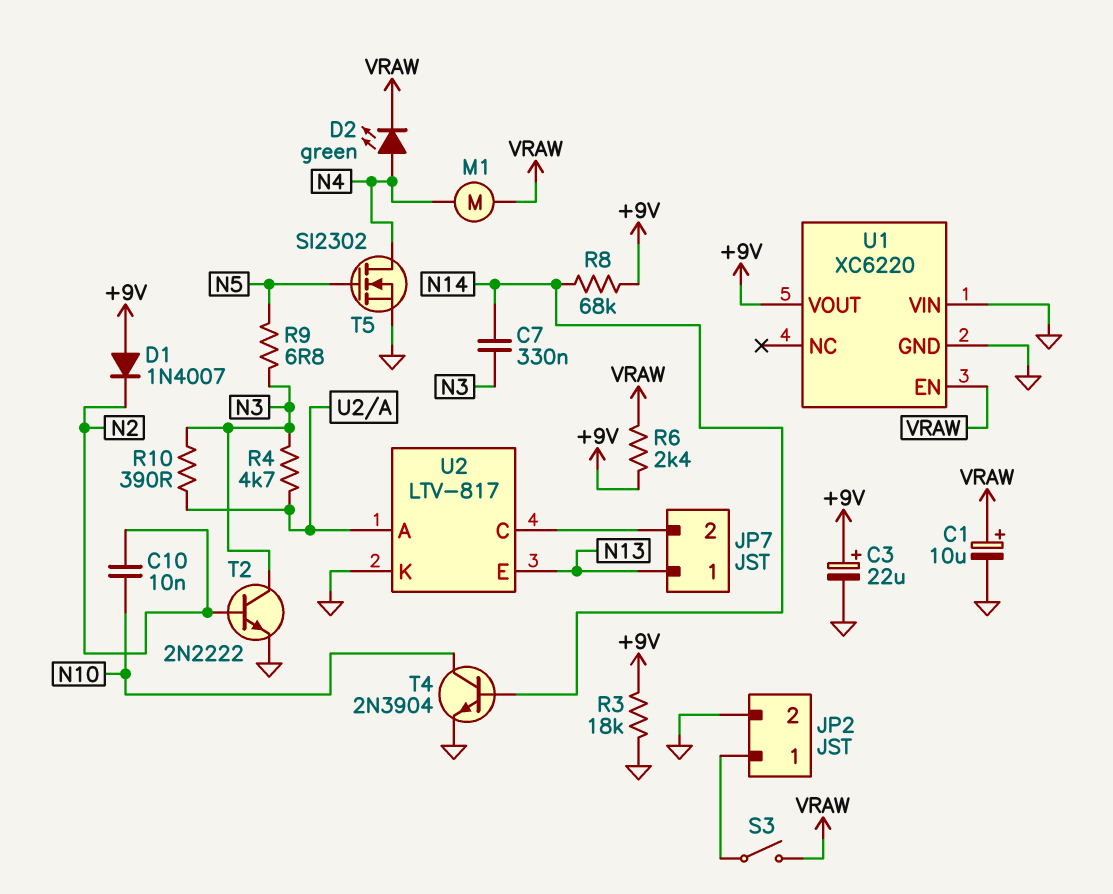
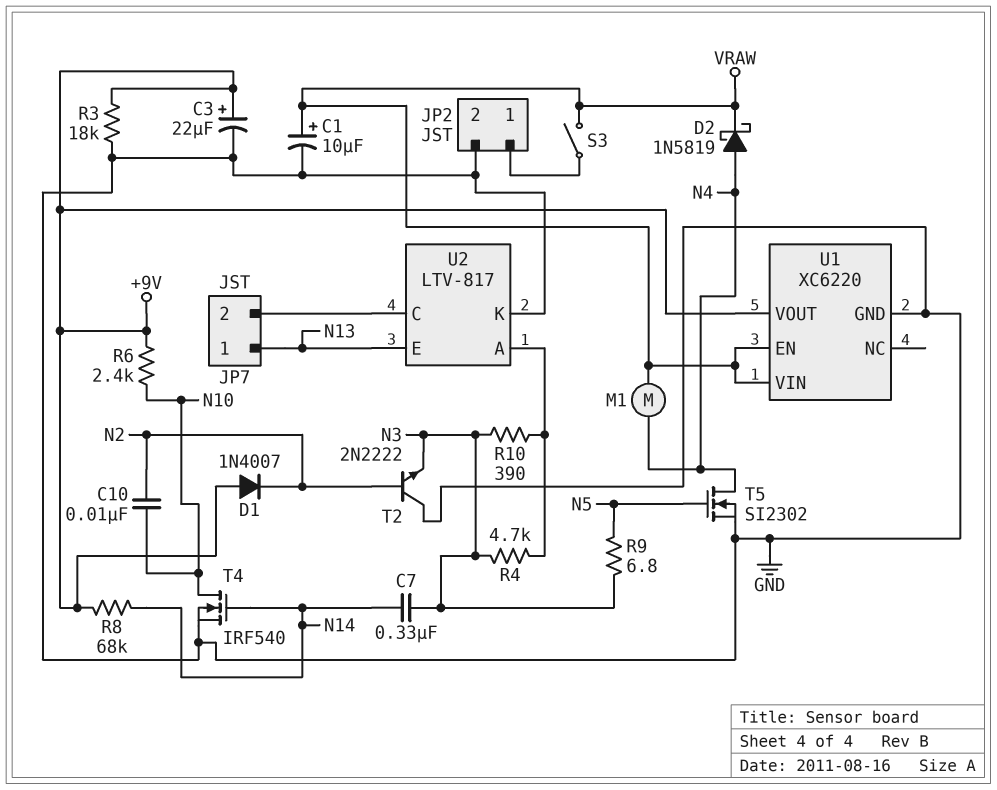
D2: LED green (A N4, K VRAW) -> schottky 1N5819 (A N4, K VRAW)
R6: 2.4k (+9V, VRAW) -> 2.4k (+9V, N10)
T2: NPN 2N2222 (B N2, C N3, E GND) -> NPN 2N2222 (B N2, C GND, E N3)
T4: NPN 2N3904 (B N14, C N10, E GND) -> NMOS IRF540 (G N14, D N10, S GND)
U1 pin VIN: GND -> VRAW

